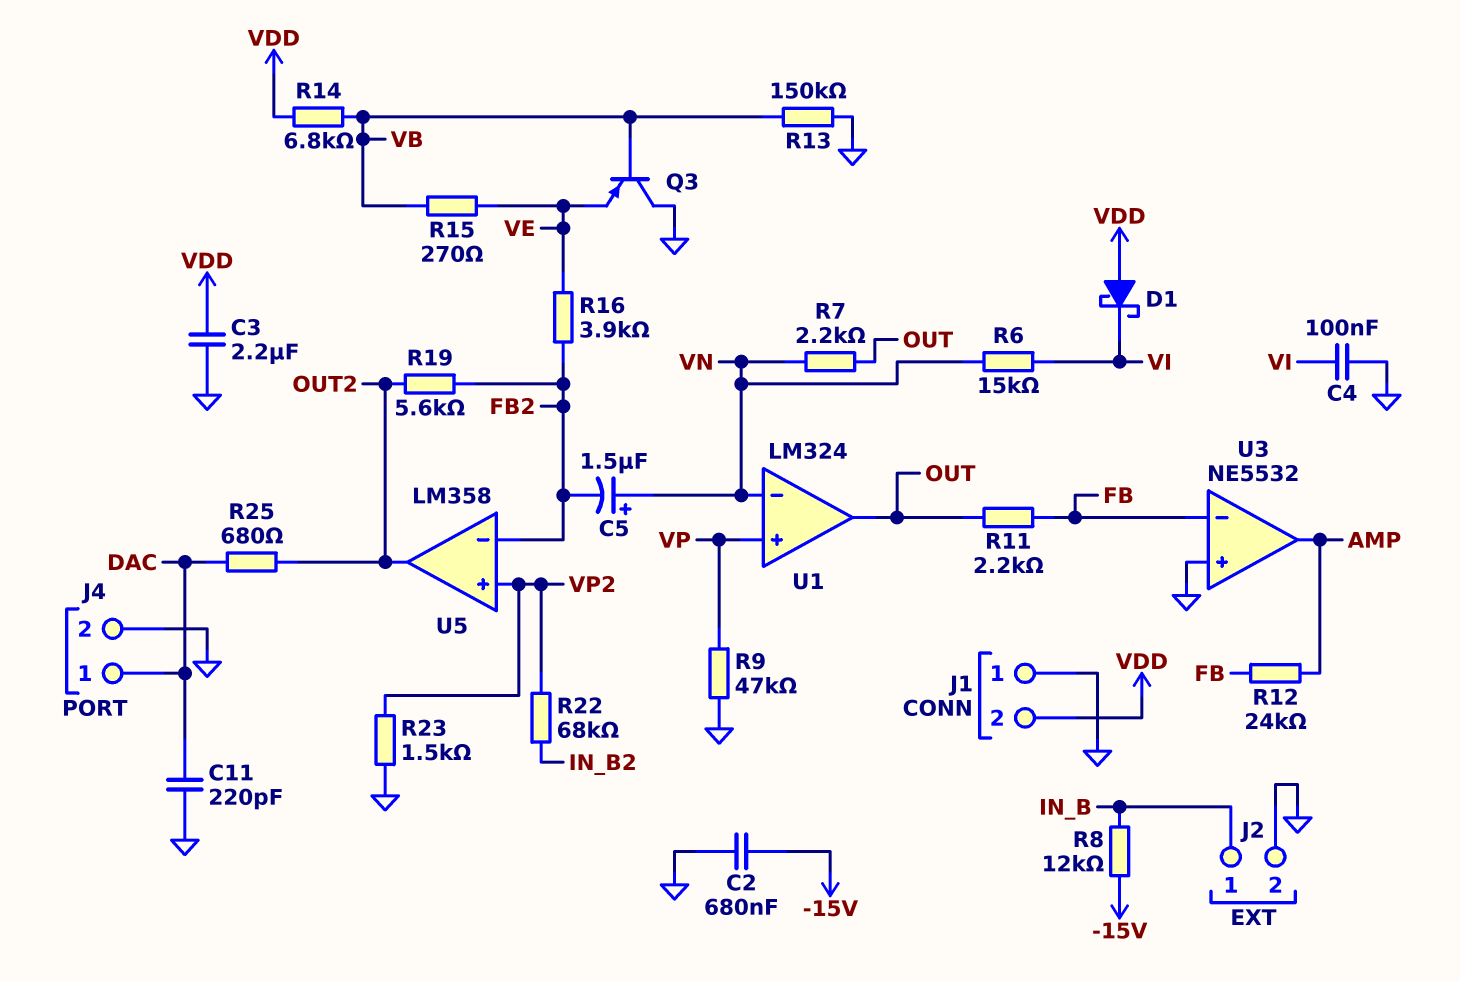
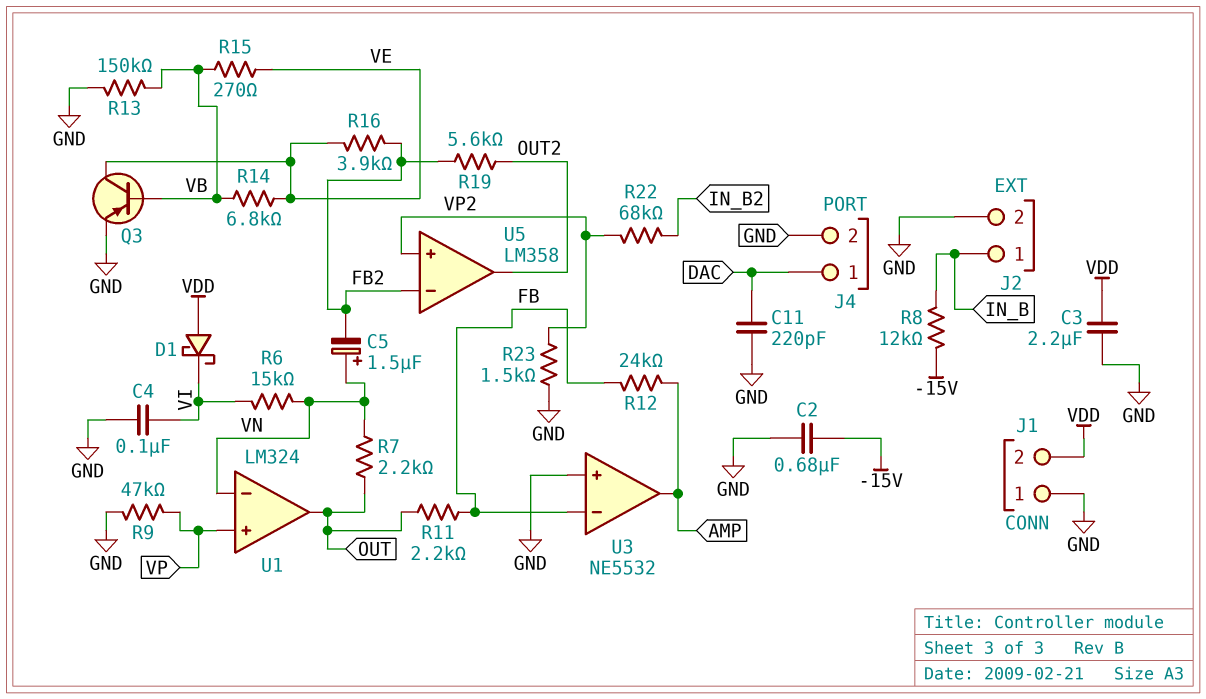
Q3: PNP (B VB, C GND, E VE) -> PNP (B VB, C VE, E GND)
R14: 6.8k (VB, VDD) -> 6.8k (VB, VE)
R25: 680 (DAC, OUT2) -> none

